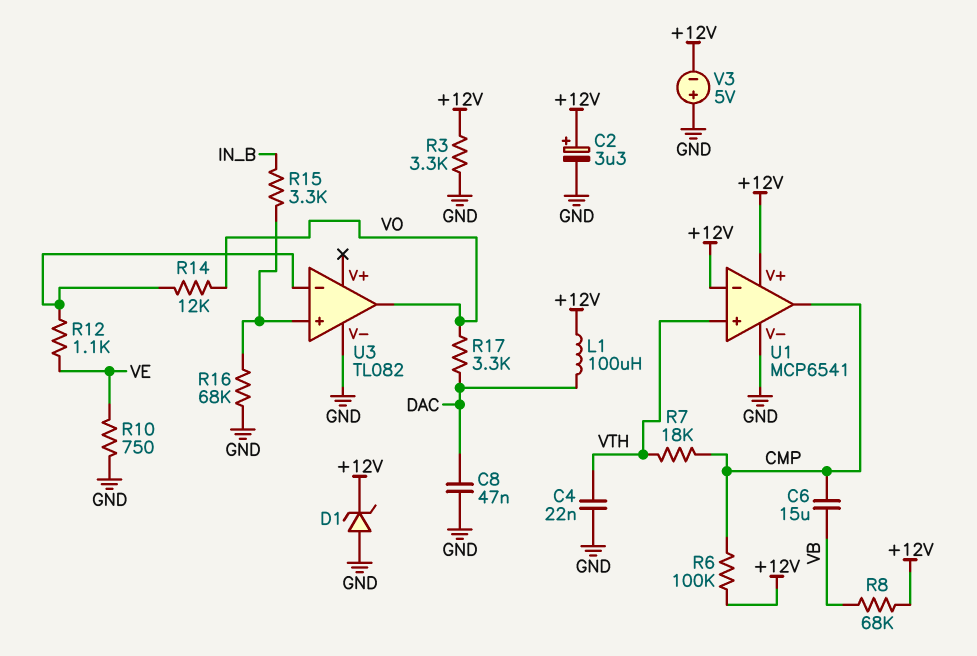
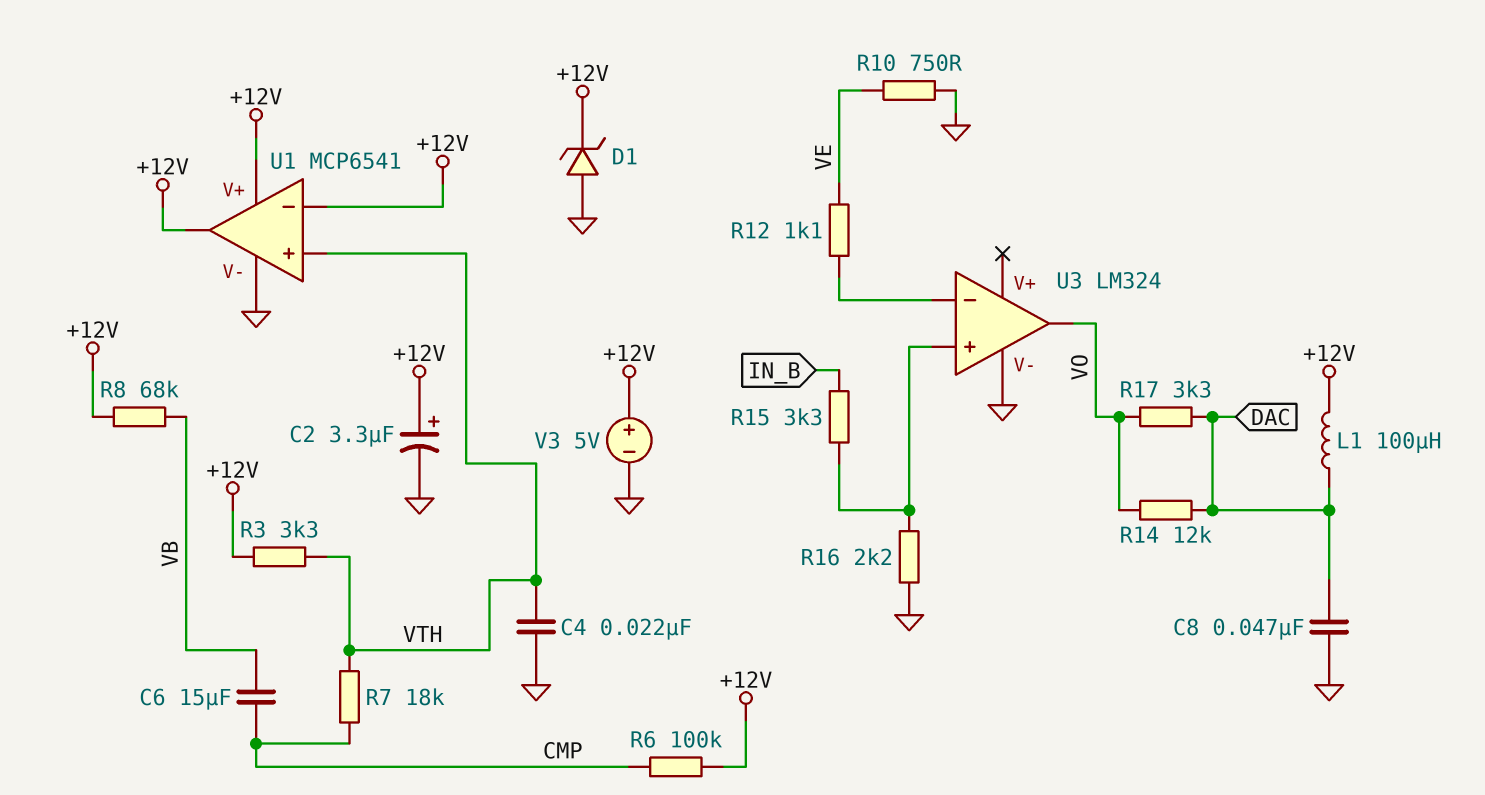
R3: 3.3k (+12V, GND) -> 3.3k (+12V, VTH)
R14: 12k (U3/in-, VO) -> 12k (DAC, VO)
R16: 68k (GND, U3/in+) -> 2.2k (GND, U3/in+)
U1 pin out: CMP -> +12V
U3: TL082 -> LM324
V3: 5V (plus GND, minus +12V) -> 5V (plus +12V, minus GND)

